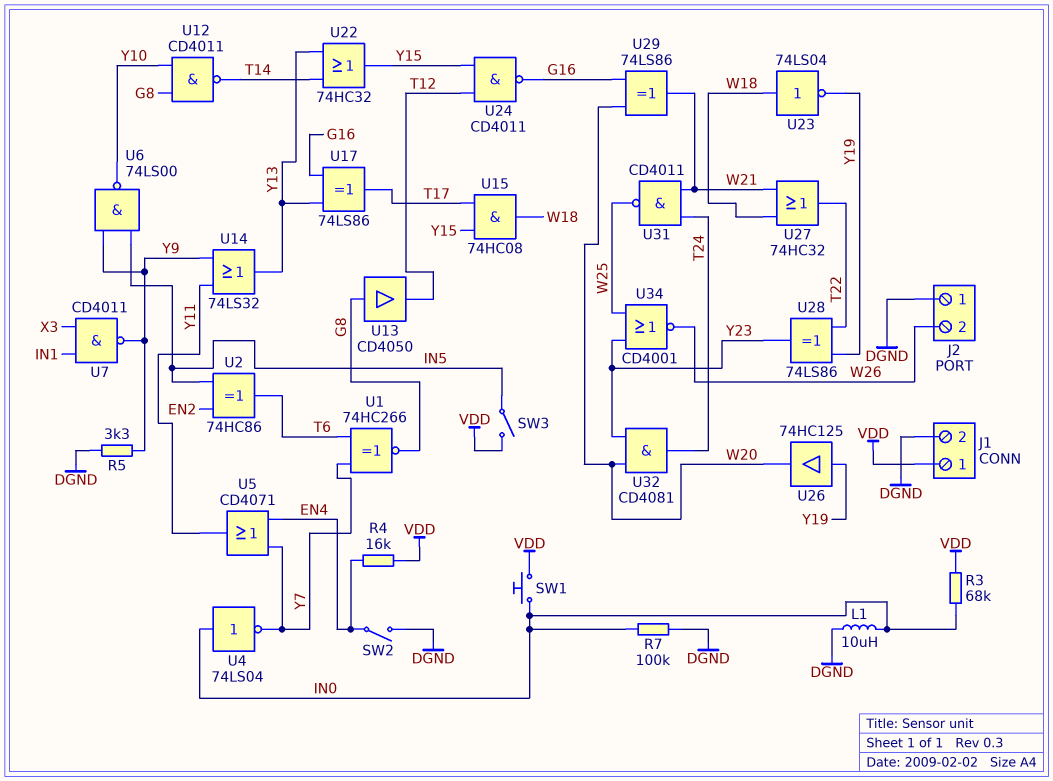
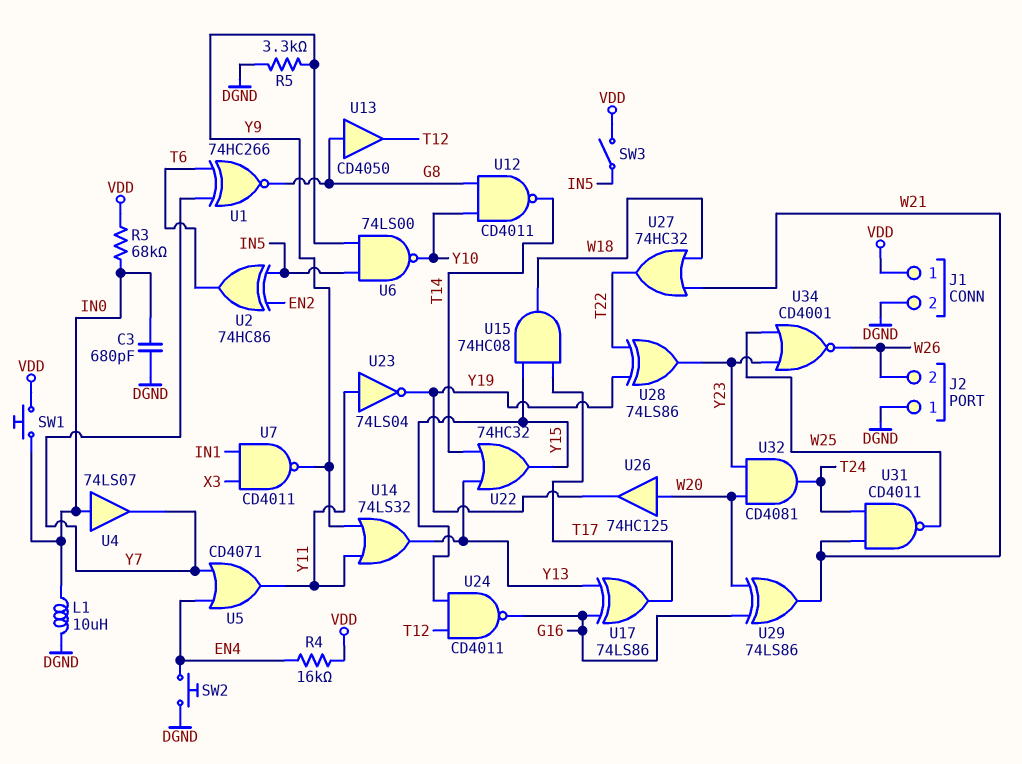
C3: none -> 680pF (DGND, IN0)
R7: 100k (DGND, IN0) -> none
SW2: switch (DGND, EN4) -> button (DGND, EN4)
U4: NOT 74LS04 (in IN0, out Y7) -> buffer 74LS07 (in IN0, out Y7)
U23: NOT 74LS04 (in W18, out Y19) -> NOT 74LS04 (in Y11, out Y19)
U26: buffer 74HC125 (in Y19, out W20) -> buffer 74HC125 (in W20, out Y19)

